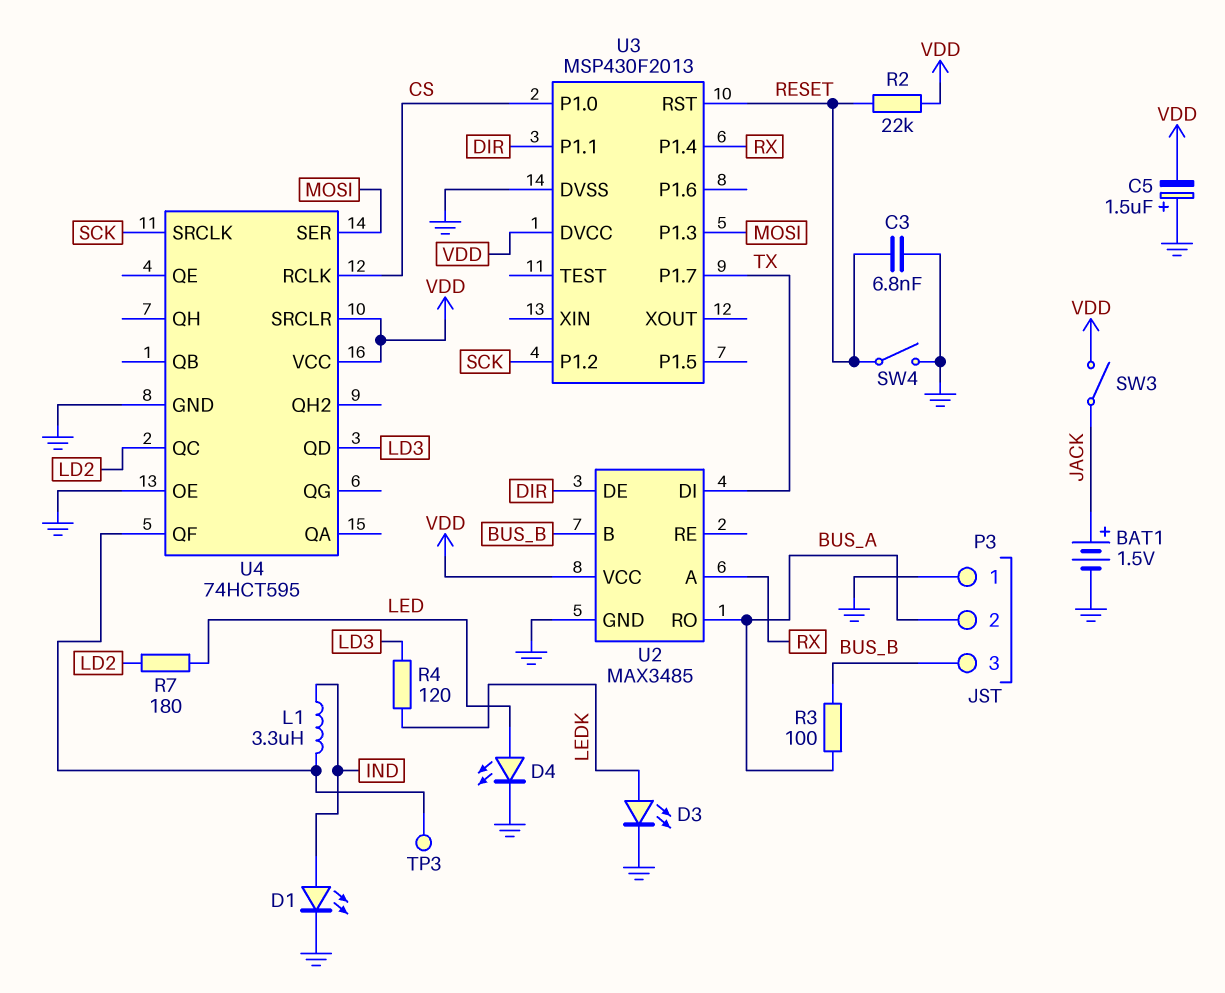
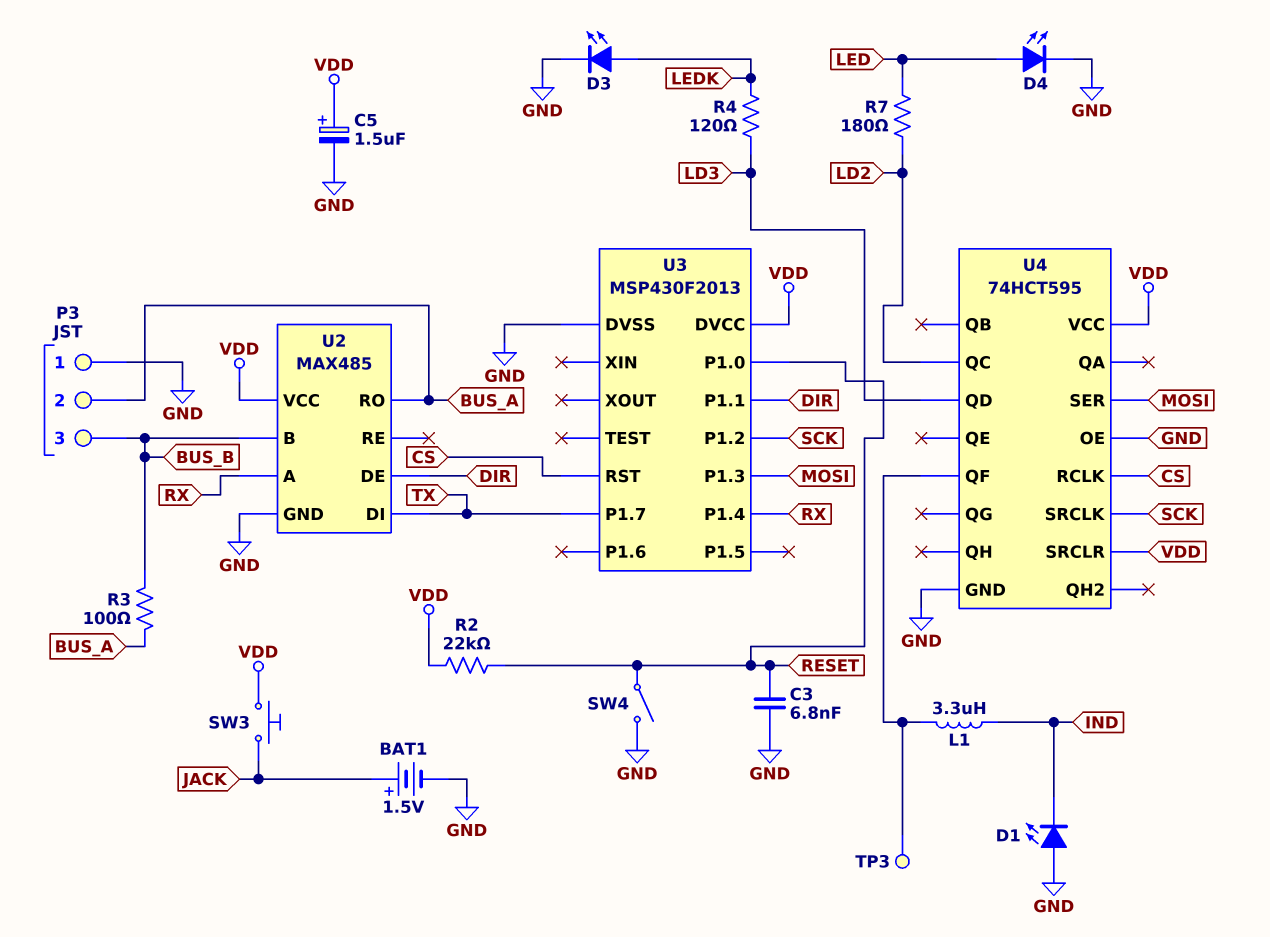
C5: 1.5uF (plus GND, minus VDD) -> 1.5uF (plus VDD, minus GND)
D1: LED (A IND, K GND) -> LED (A GND, K IND)
SW3: switch (JACK, VDD) -> button (JACK, VDD)
U2: MAX3485 -> MAX485
U3 pin P1.0: CS -> RESET
U3 pin RST: RESET -> CS

